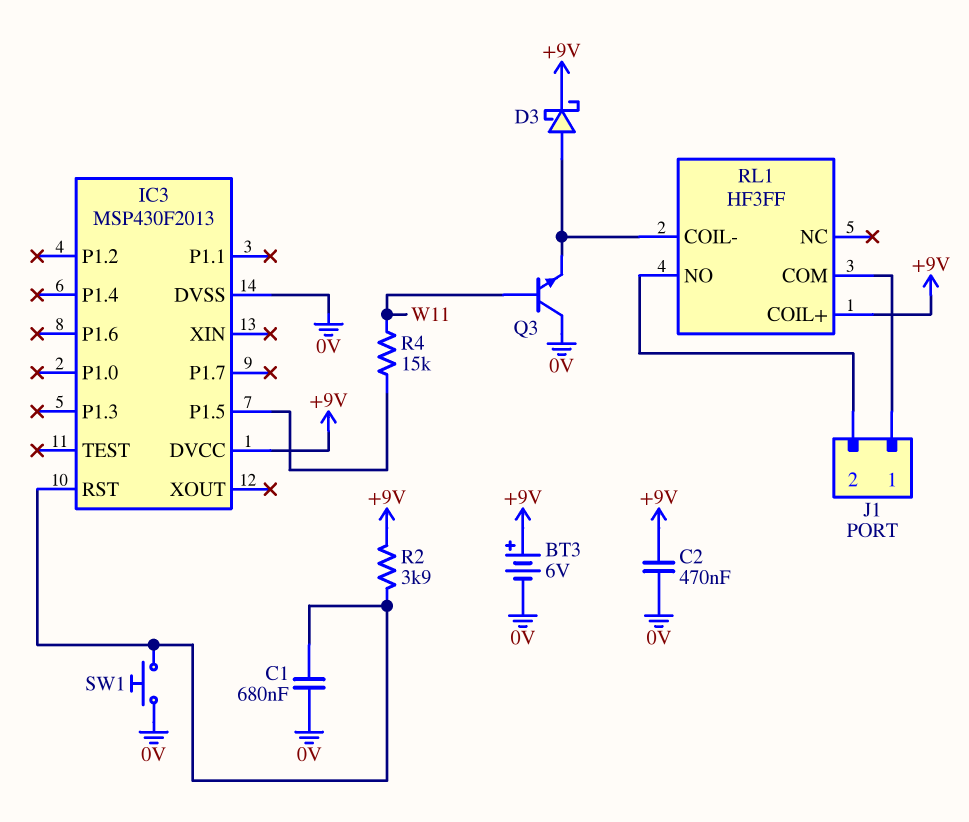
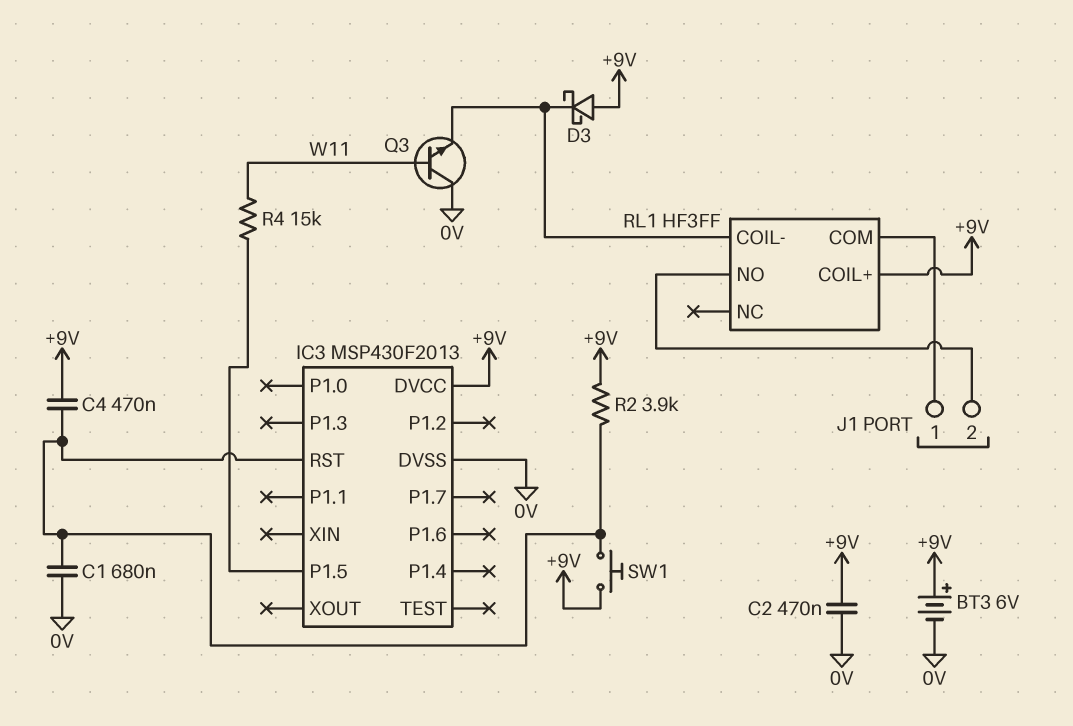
C4: none -> 470nF (+9V, IC3/RST)
D3: schottky (A RL1/COIL-, K +9V) -> schottky (A +9V, K RL1/COIL-)
SW1: button (0V, IC3/RST) -> button (+9V, IC3/RST)

